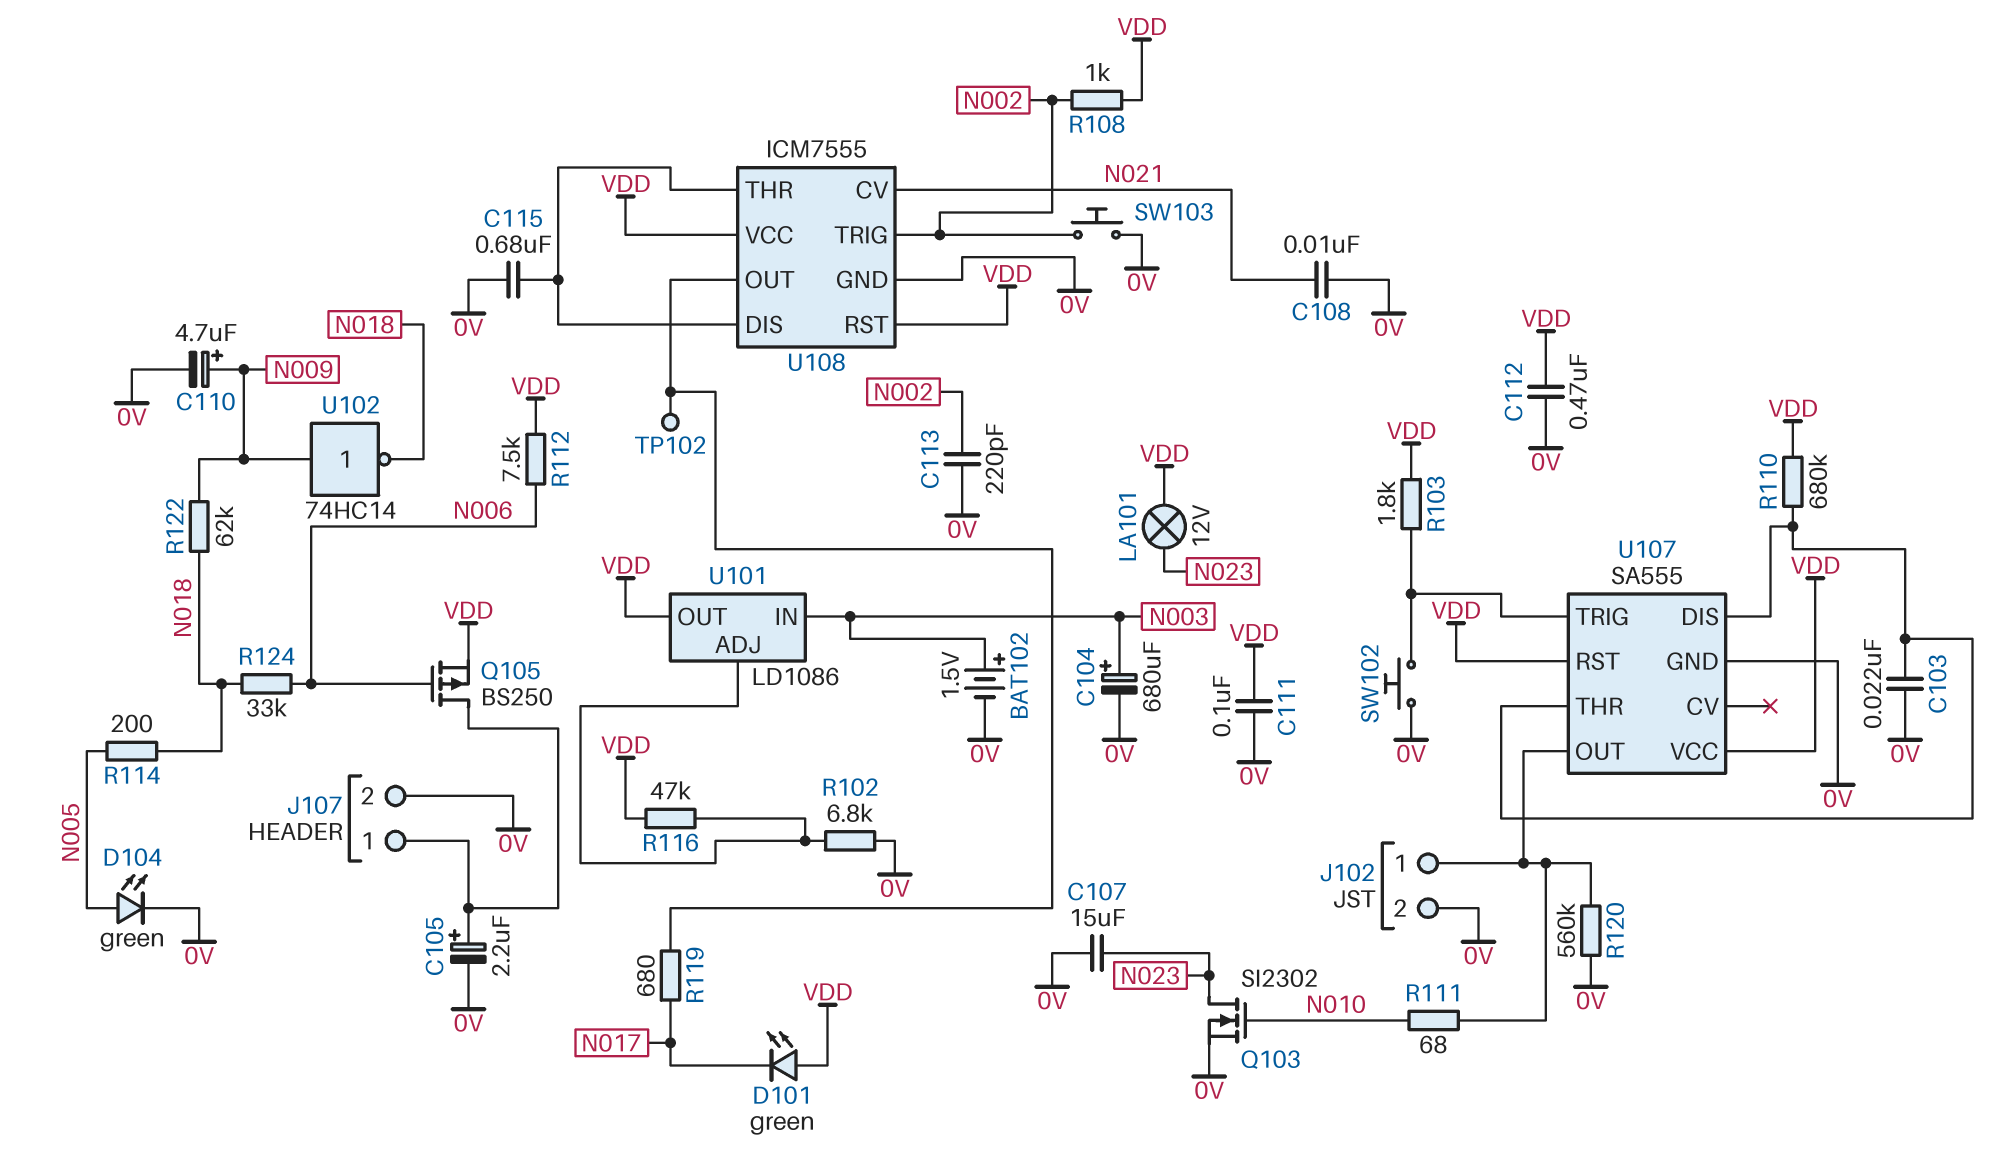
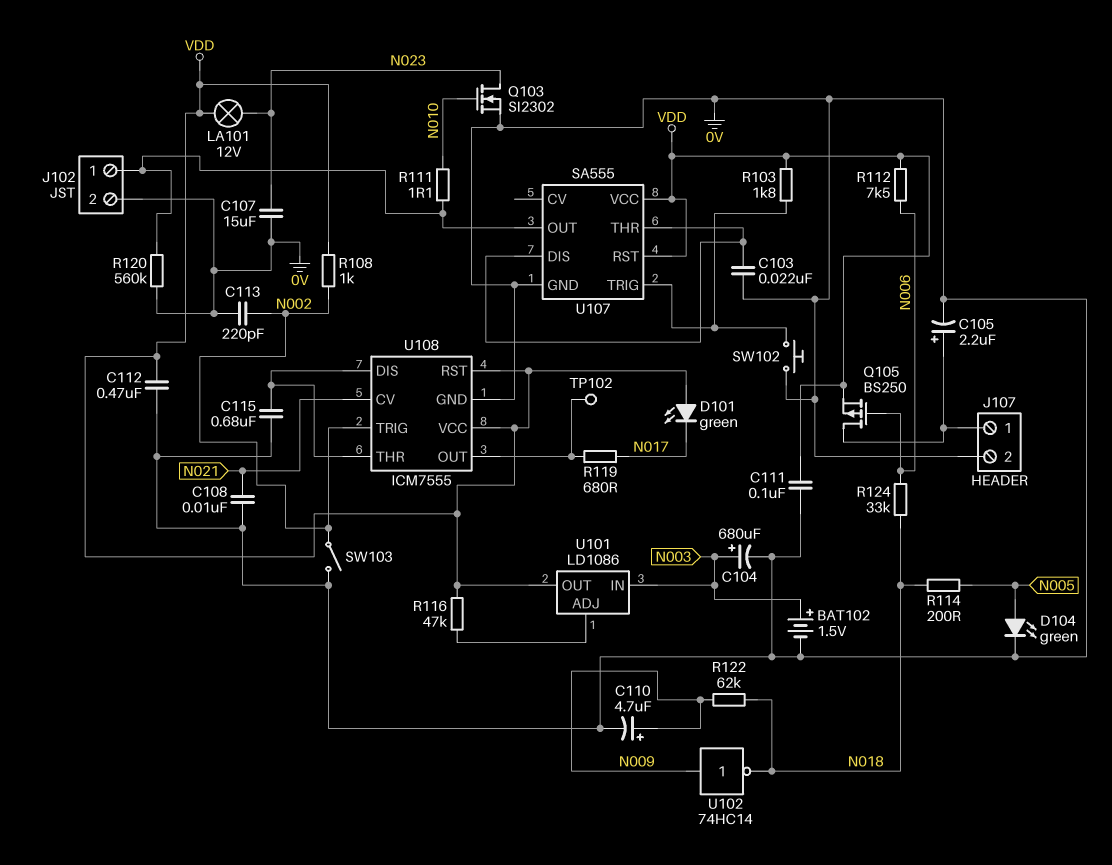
R102: 6.8k (0V, U101/ADJ) -> none
R110: 680k (U107/DIS, VDD) -> none
R111: 68 (J102/1, N010) -> 1.1 (J102/1, N010)
SW103: button (0V, N002) -> switch (0V, N002)

